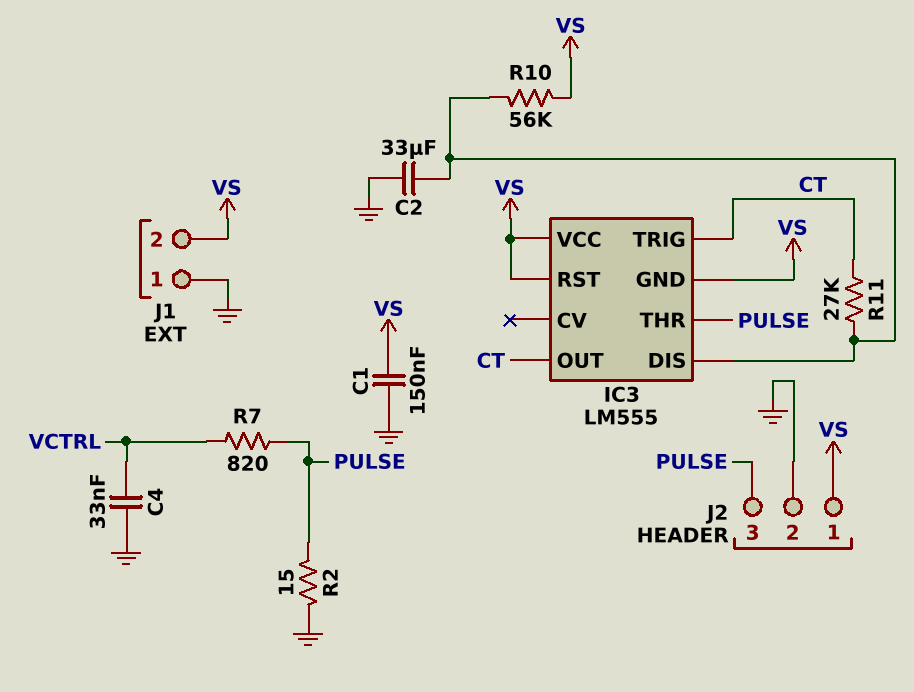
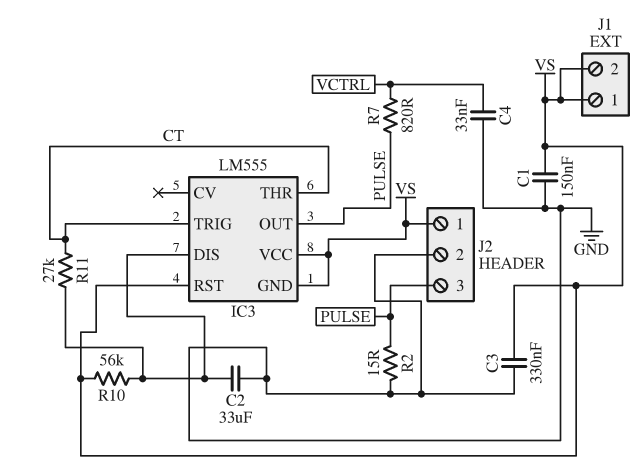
C3: none -> 330nF (GND, VS)
IC3 pin OUT: CT -> PULSE
IC3 pin THR: PULSE -> CT
J1 pin 1: GND -> VS

